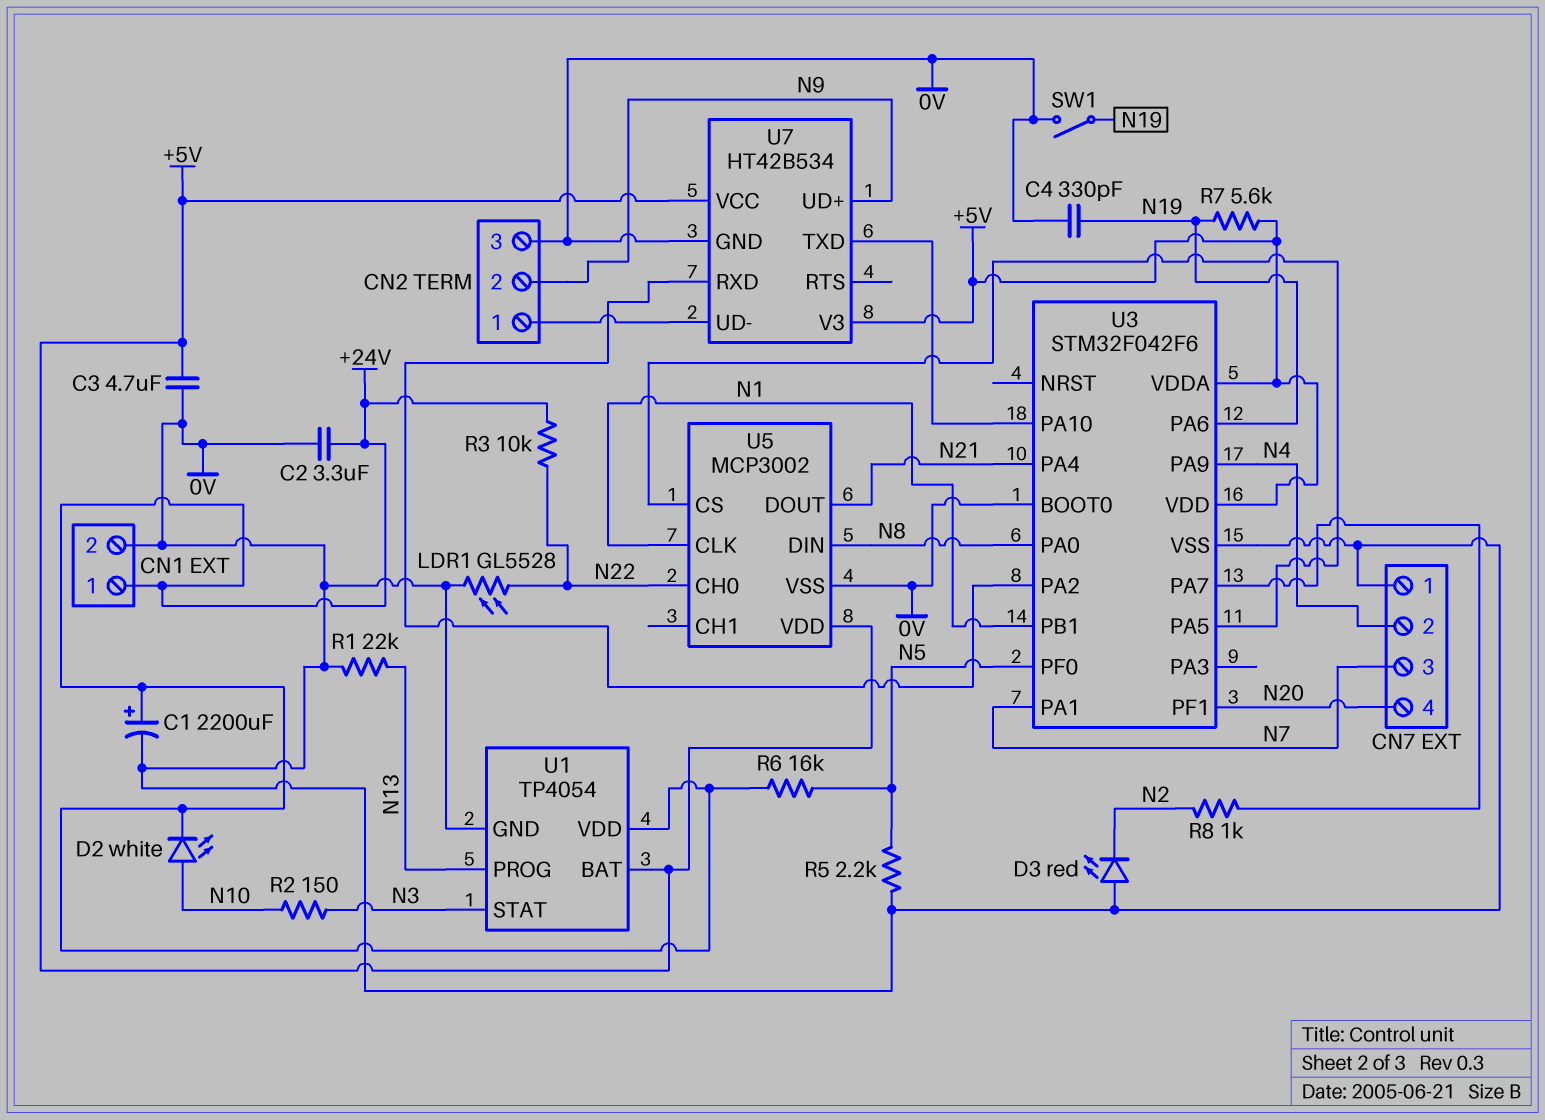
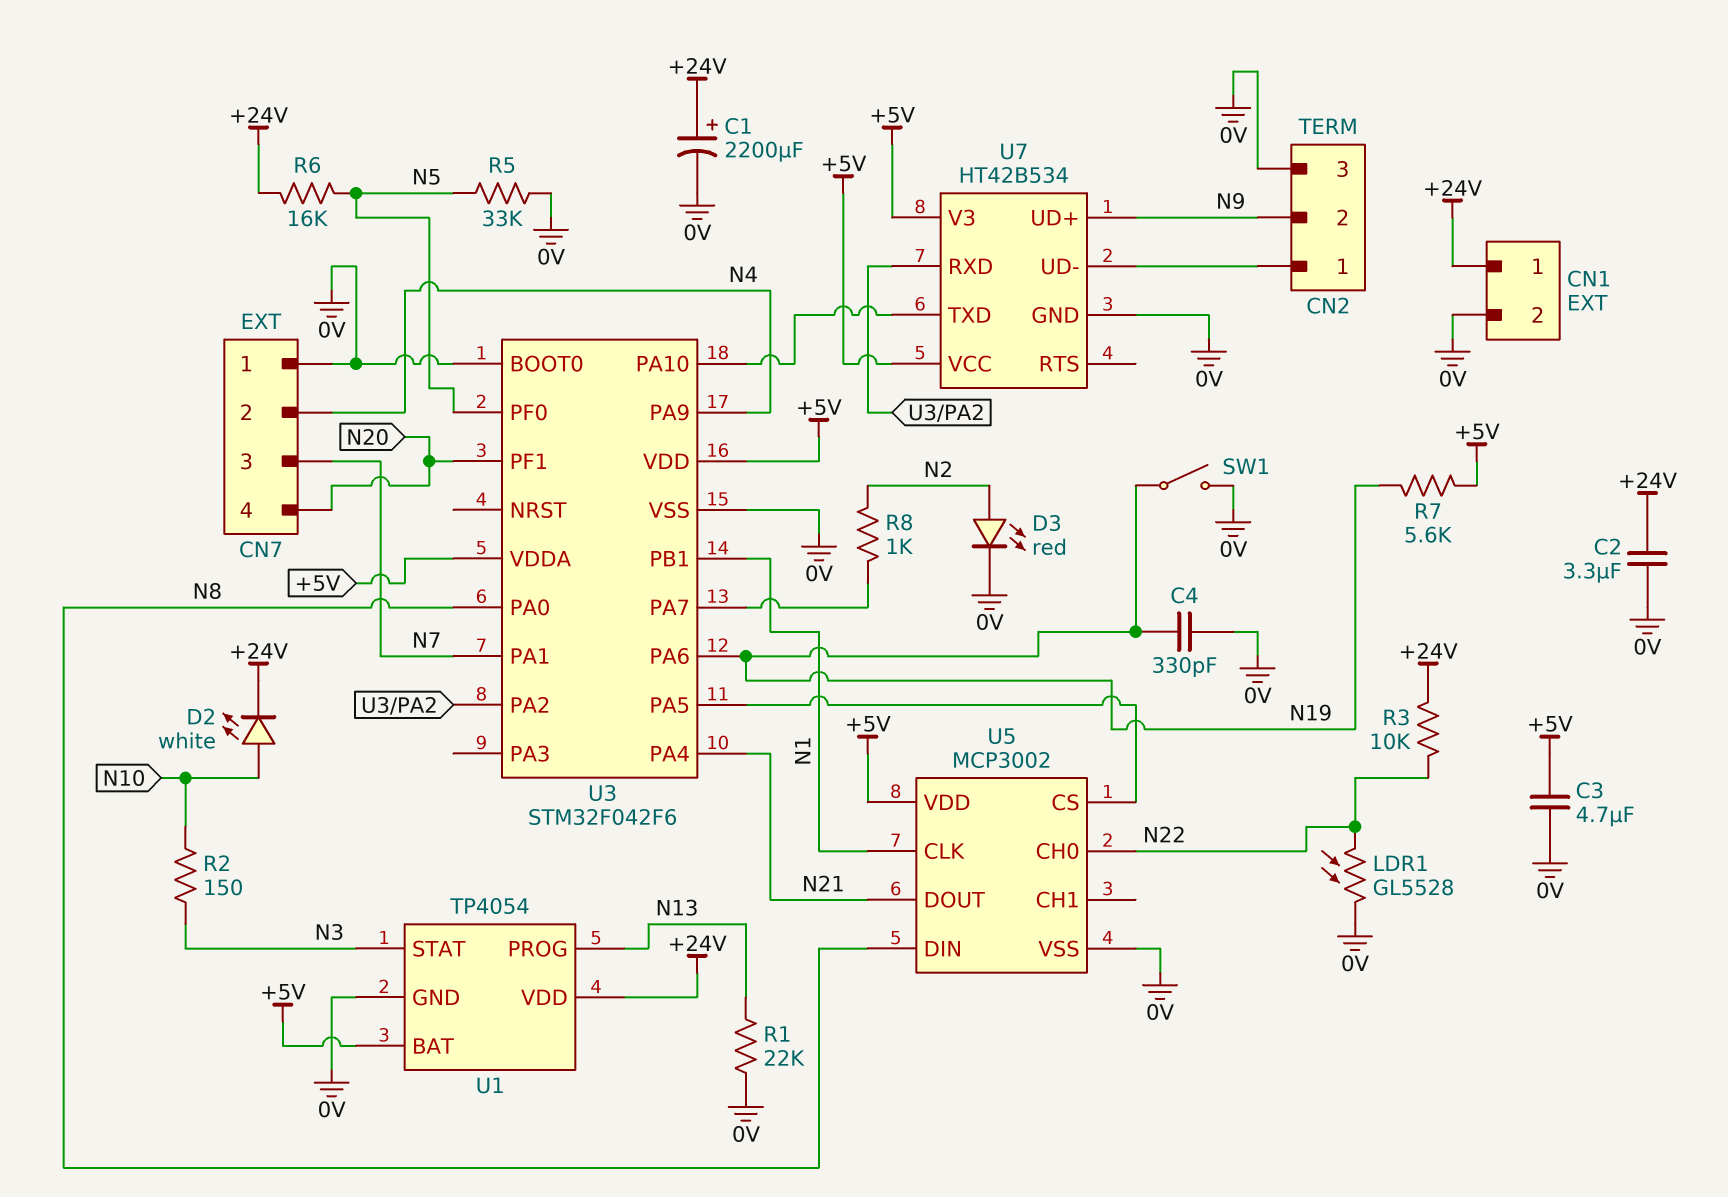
D3: LED red (A 0V, K N2) -> LED red (A N2, K 0V)
R5: 2.2k (0V, N5) -> 33k (0V, N5)

